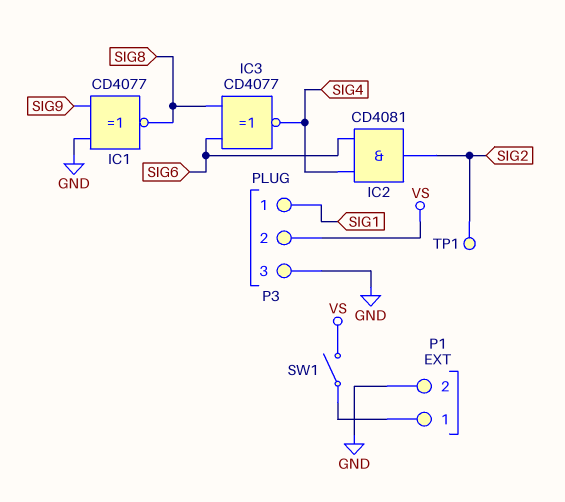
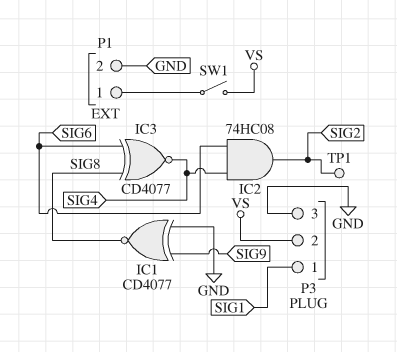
IC2: AND CD4081 (in SIG4, in SIG6, out SIG2) -> AND 74HC08 (in SIG4, in SIG6, out SIG2)

